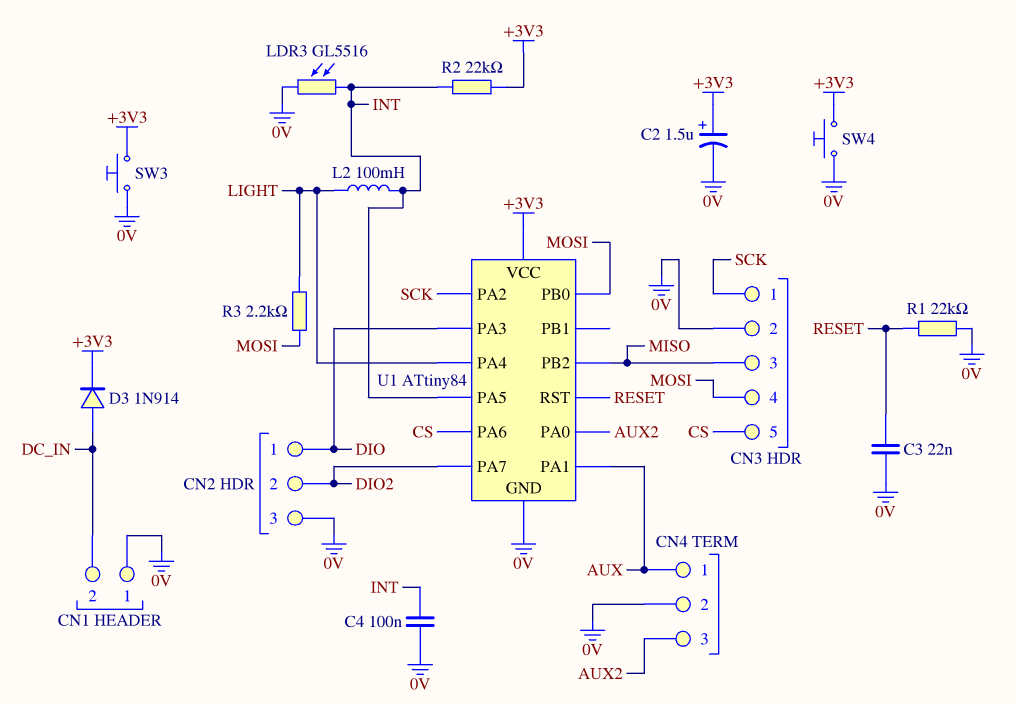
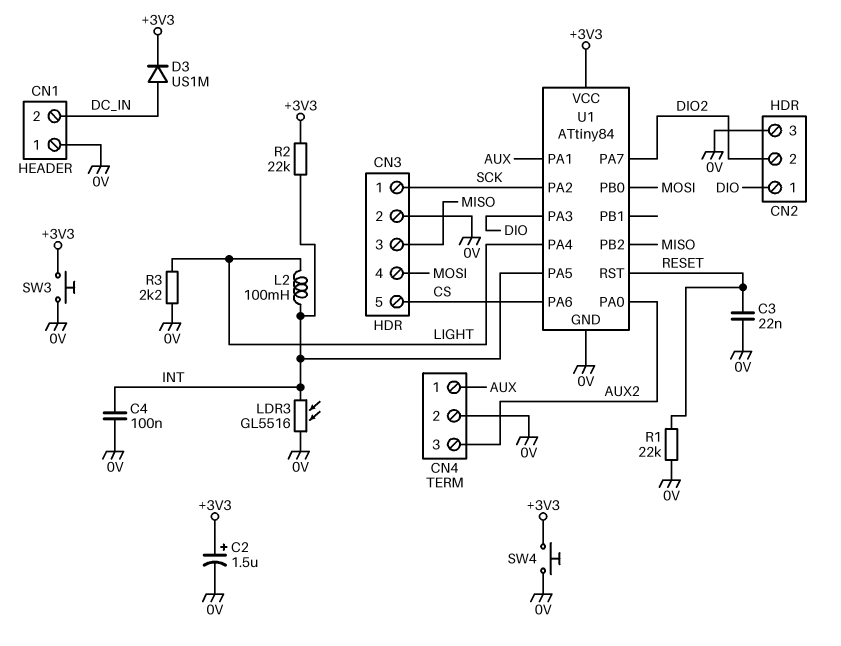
D3: diode 1N914 (A DC_IN, K +3V3) -> diode US1M (A DC_IN, K +3V3)
R3: 2.2k (LIGHT, MOSI) -> 2.2k (0V, LIGHT)

